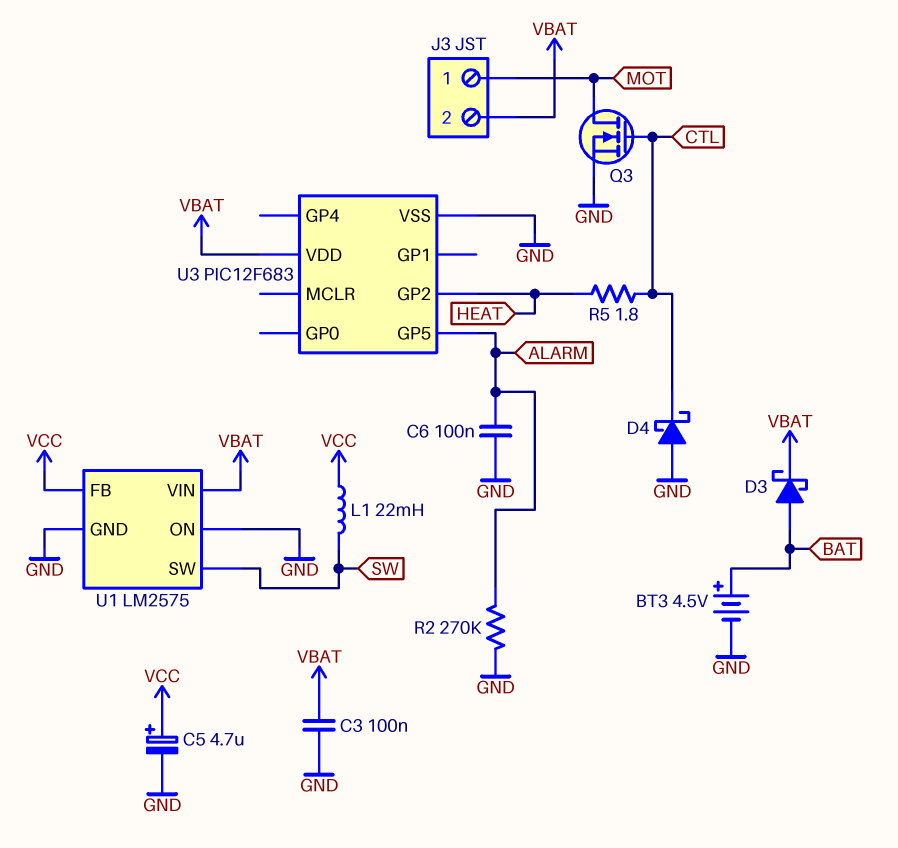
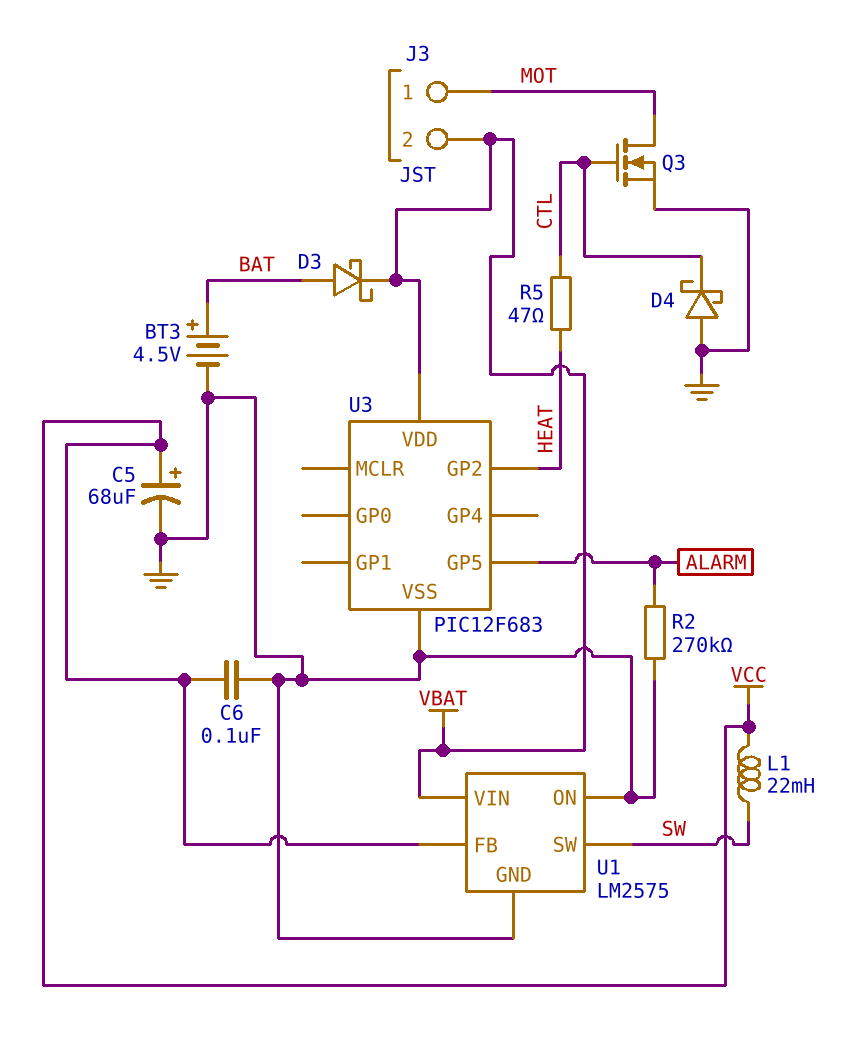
C3: 100nF (GND, VBAT) -> none
C5: 4.7uF (plus VCC, minus GND) -> 68uF (plus VCC, minus GND)
C6: 100nF (ALARM, GND) -> 100nF (GND, VCC)
R5: 1.8 (CTL, HEAT) -> 47 (CTL, HEAT)

